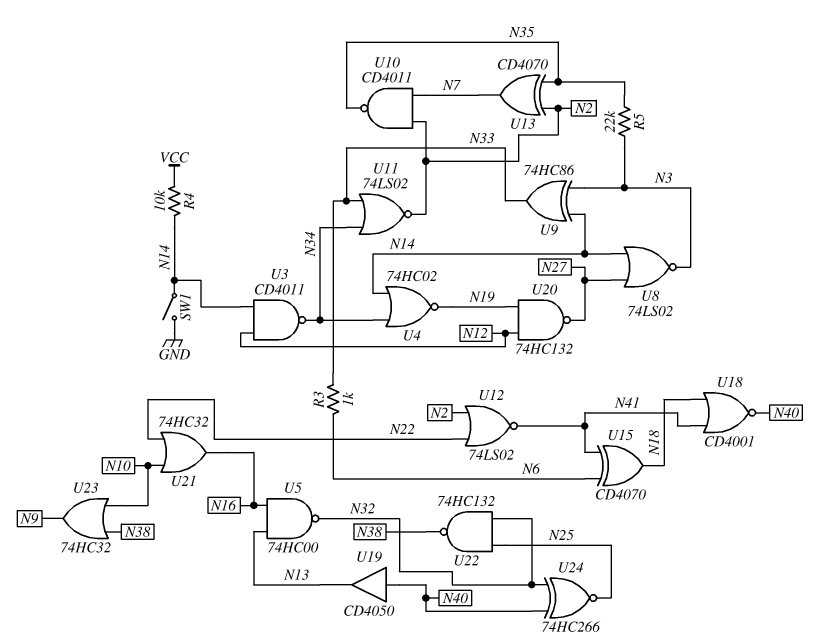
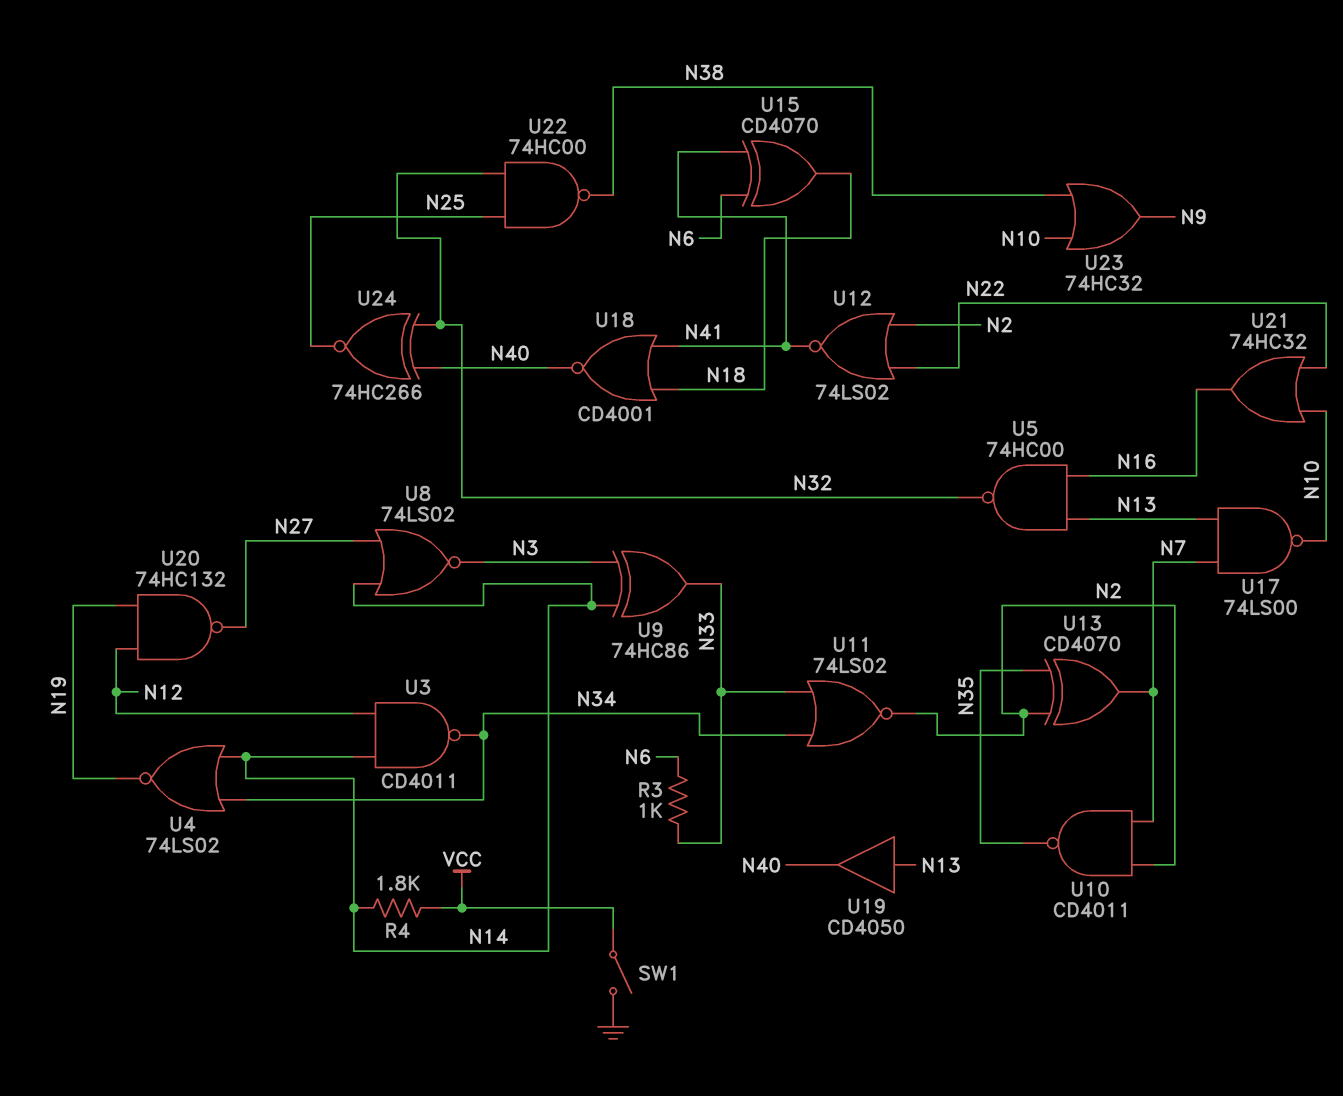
R4: 10k (N14, VCC) -> 1.8k (N14, VCC)
R5: 22k (N3, N35) -> none
SW1: switch (GND, N14) -> switch (GND, VCC)
U4: NOR 74HC02 (in N14, in N34, out N19) -> NOR 74LS02 (in N14, in N34, out N19)
U17: none -> NAND 74LS00 (in N7, in N13, out N10)
U19: buffer CD4050 (in N40, out N13) -> buffer CD4050 (in N13, out N40)
U22: NAND 74HC132 (in N25, in N32, out N38) -> NAND 74HC00 (in N25, in N32, out N38)

